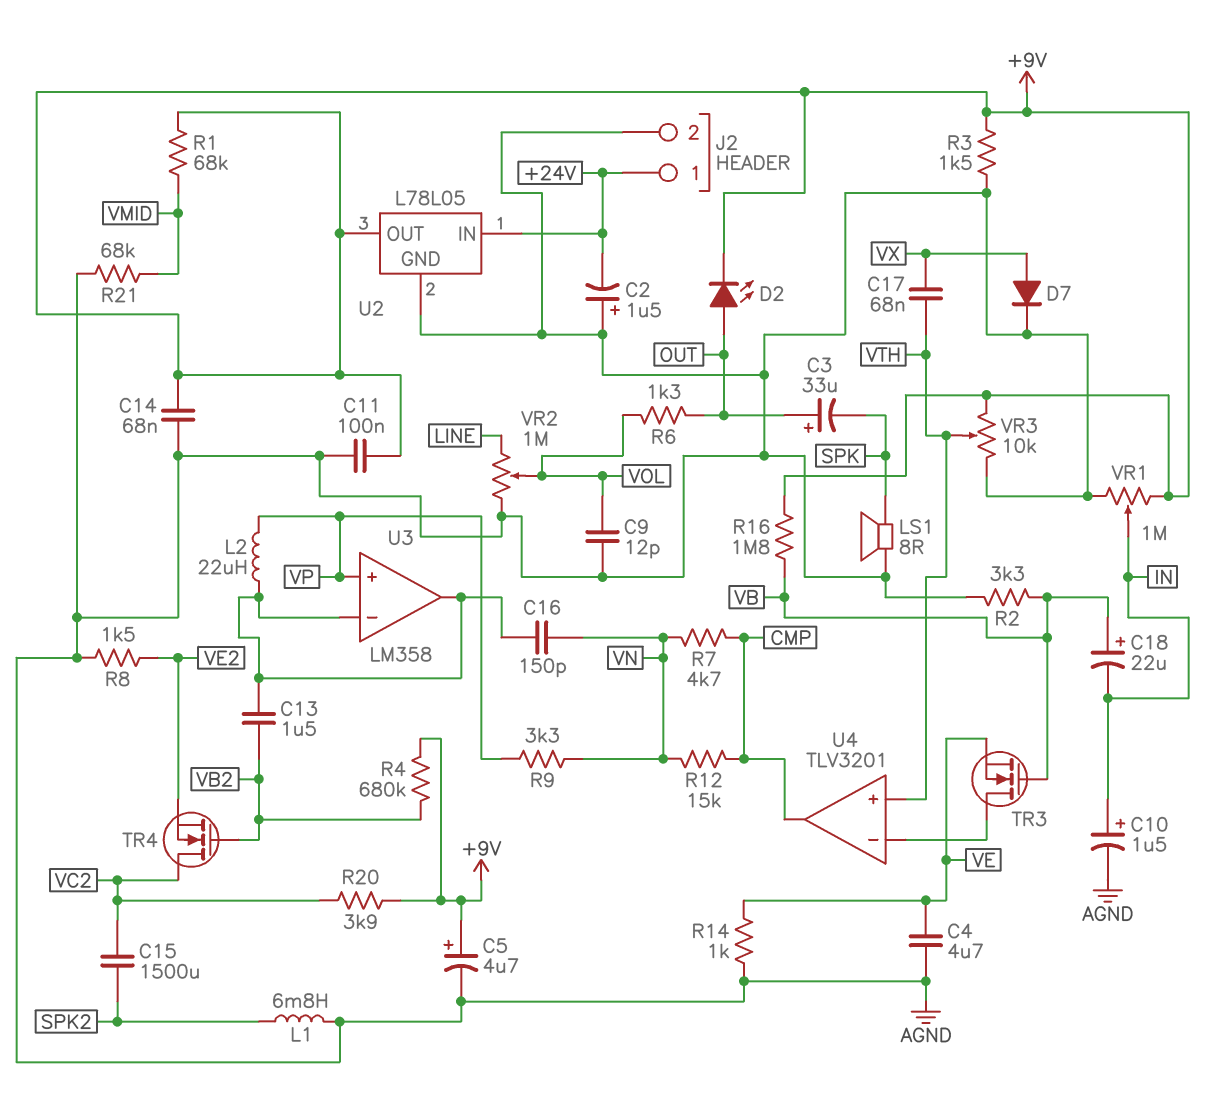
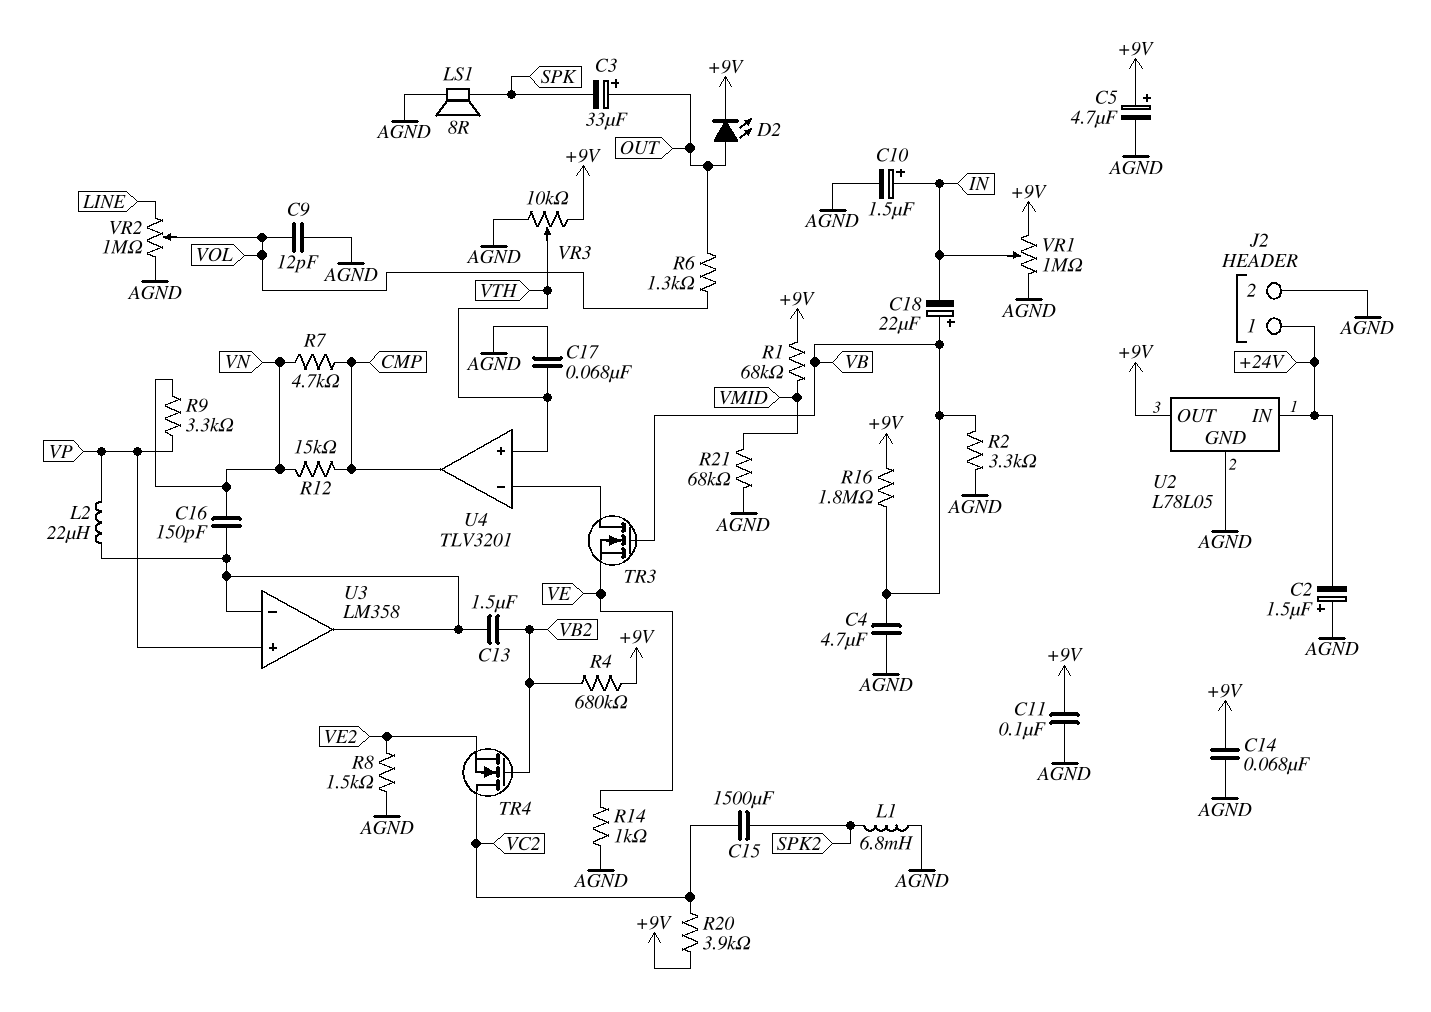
C4: 4.7uF (AGND, VE) -> 4.7uF (AGND, VB)
C17: 68nF (VTH, VX) -> 68nF (AGND, VTH)
D7: diode (A VX, K AGND) -> none
R3: 1.5k (+9V, AGND) -> none

